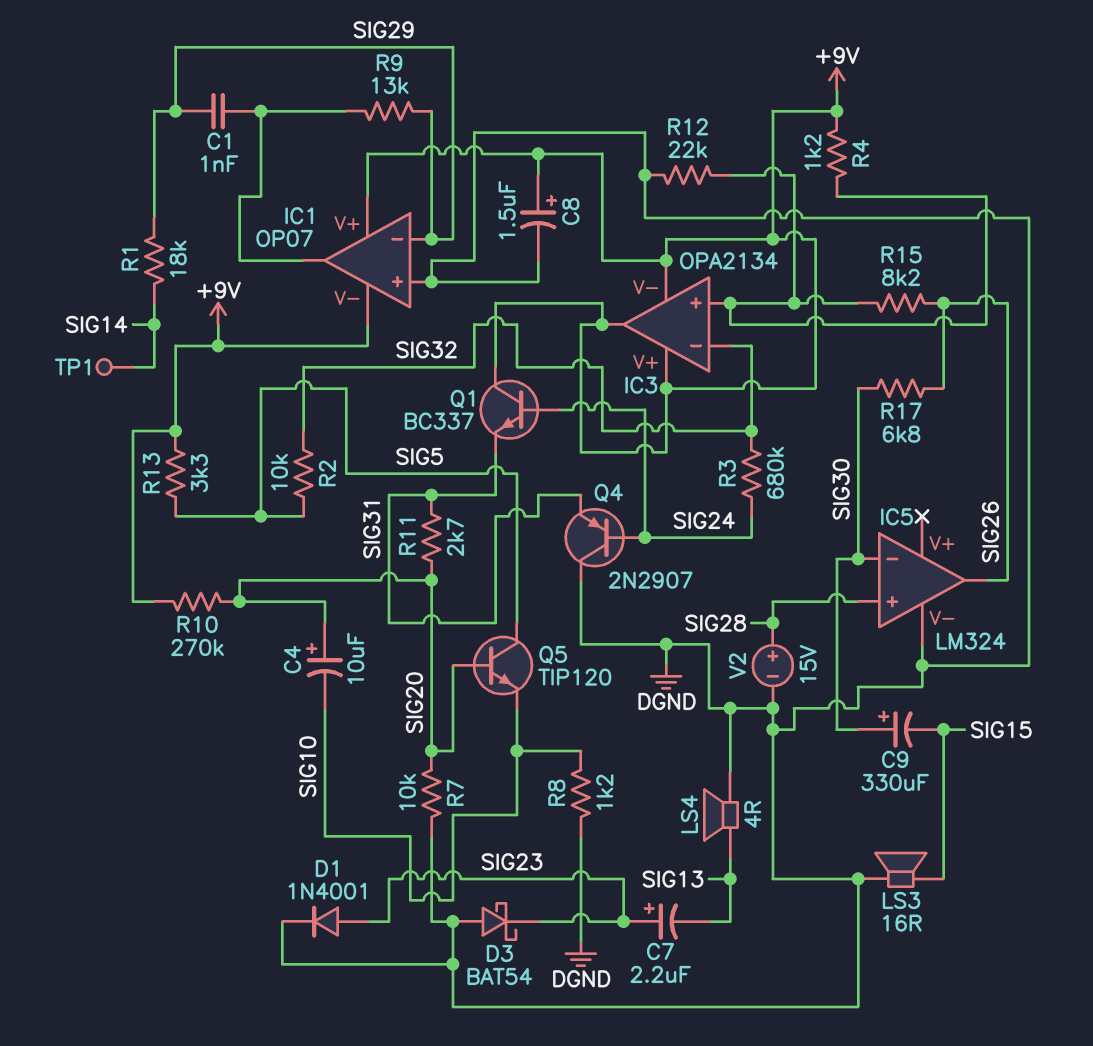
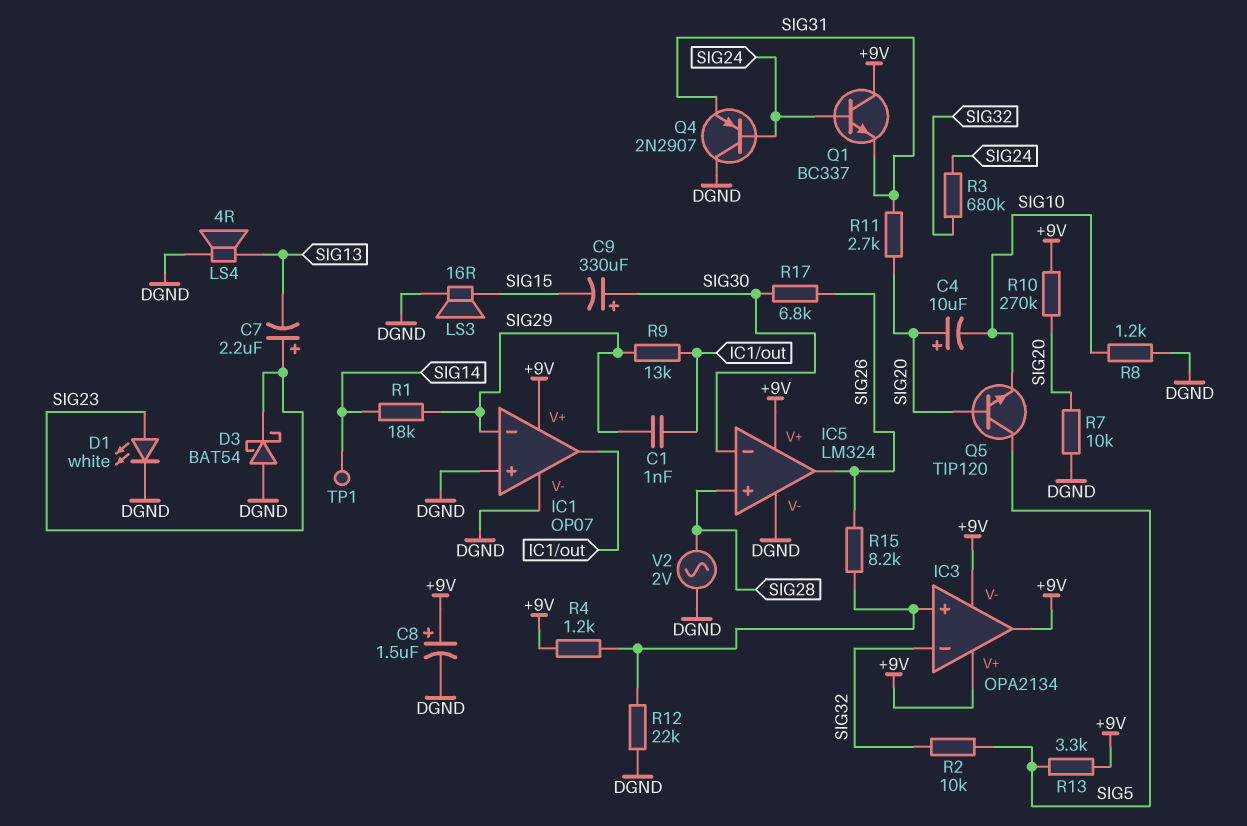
D1: diode 1N4001 (A SIG23, K DGND) -> LED white (A SIG23, K DGND)
IC1 pin V-: +9V -> DGND
IC5 pin V+: none -> +9V
V2: 15V (plus SIG28, minus DGND) -> AC 2V (DGND, SIG28)

